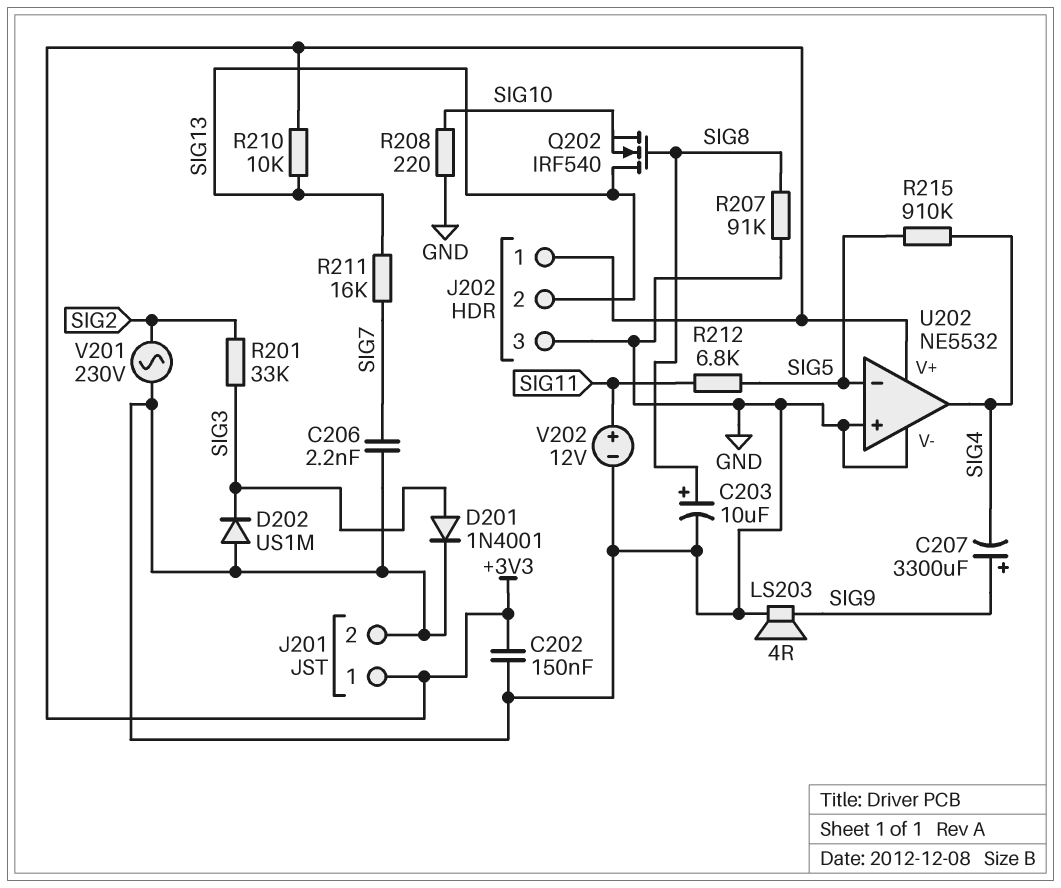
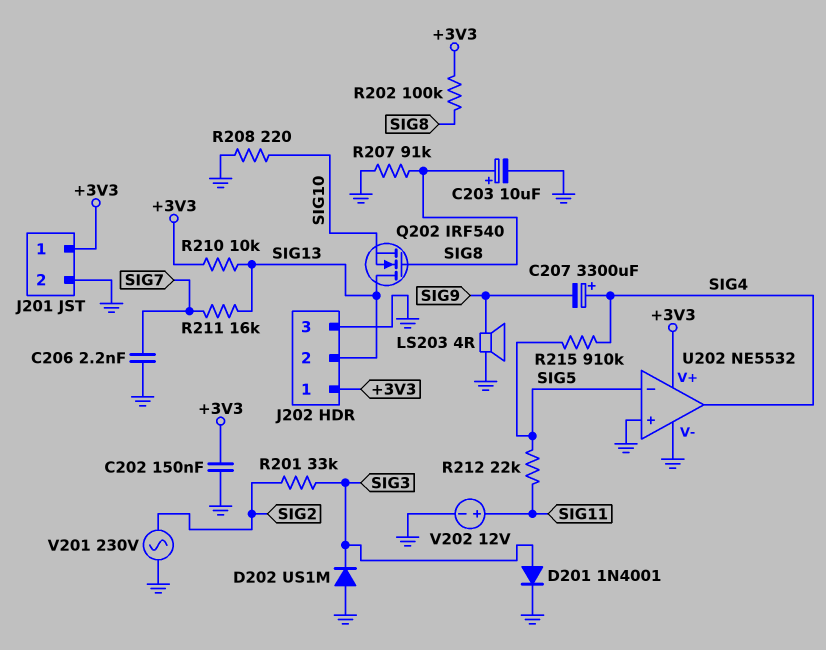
C207: 3300uF (plus SIG9, minus SIG4) -> 3300uF (plus SIG4, minus SIG9)
R202: none -> 100k (+3V3, SIG8)
R212: 6.8k (SIG5, SIG11) -> 22k (SIG5, SIG11)

